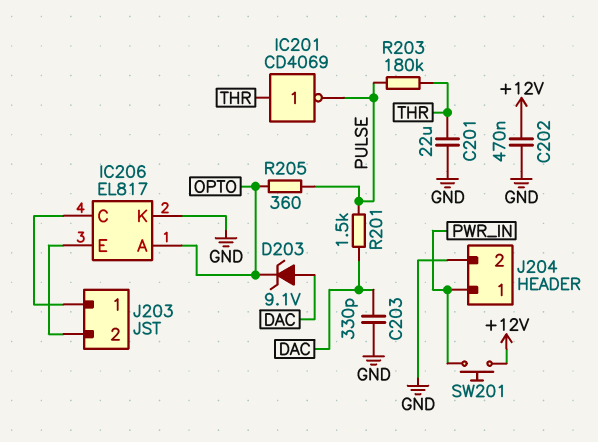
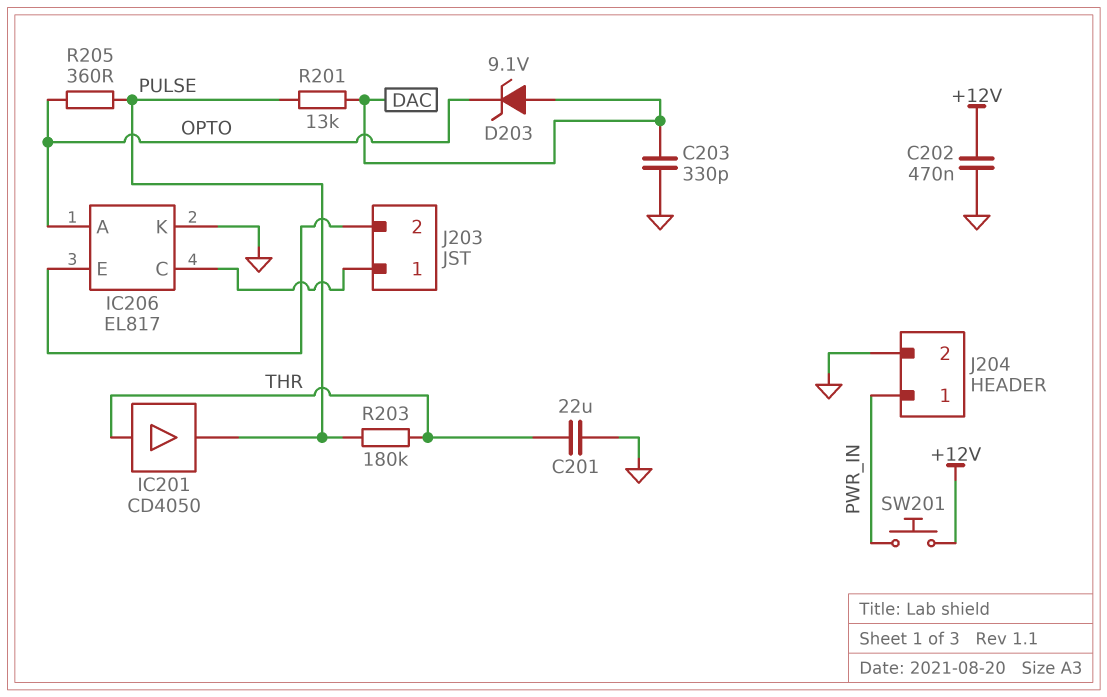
IC201: NOT CD4069 (in THR, out PULSE) -> buffer CD4050 (in THR, out PULSE)
R201: 1.5k (DAC, PULSE) -> 13k (DAC, PULSE)

